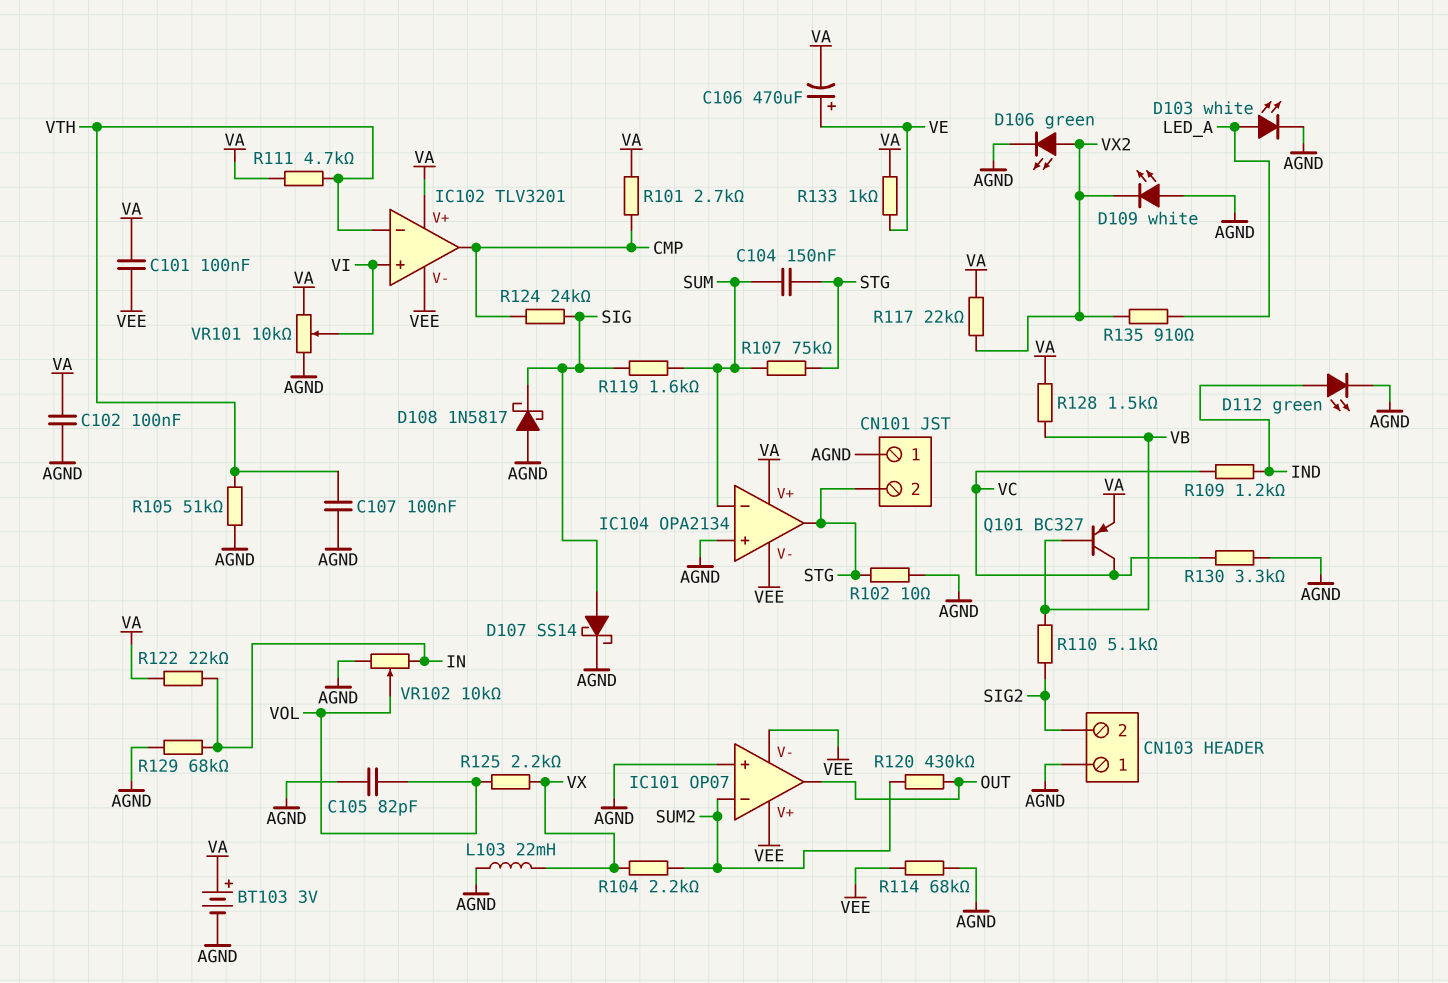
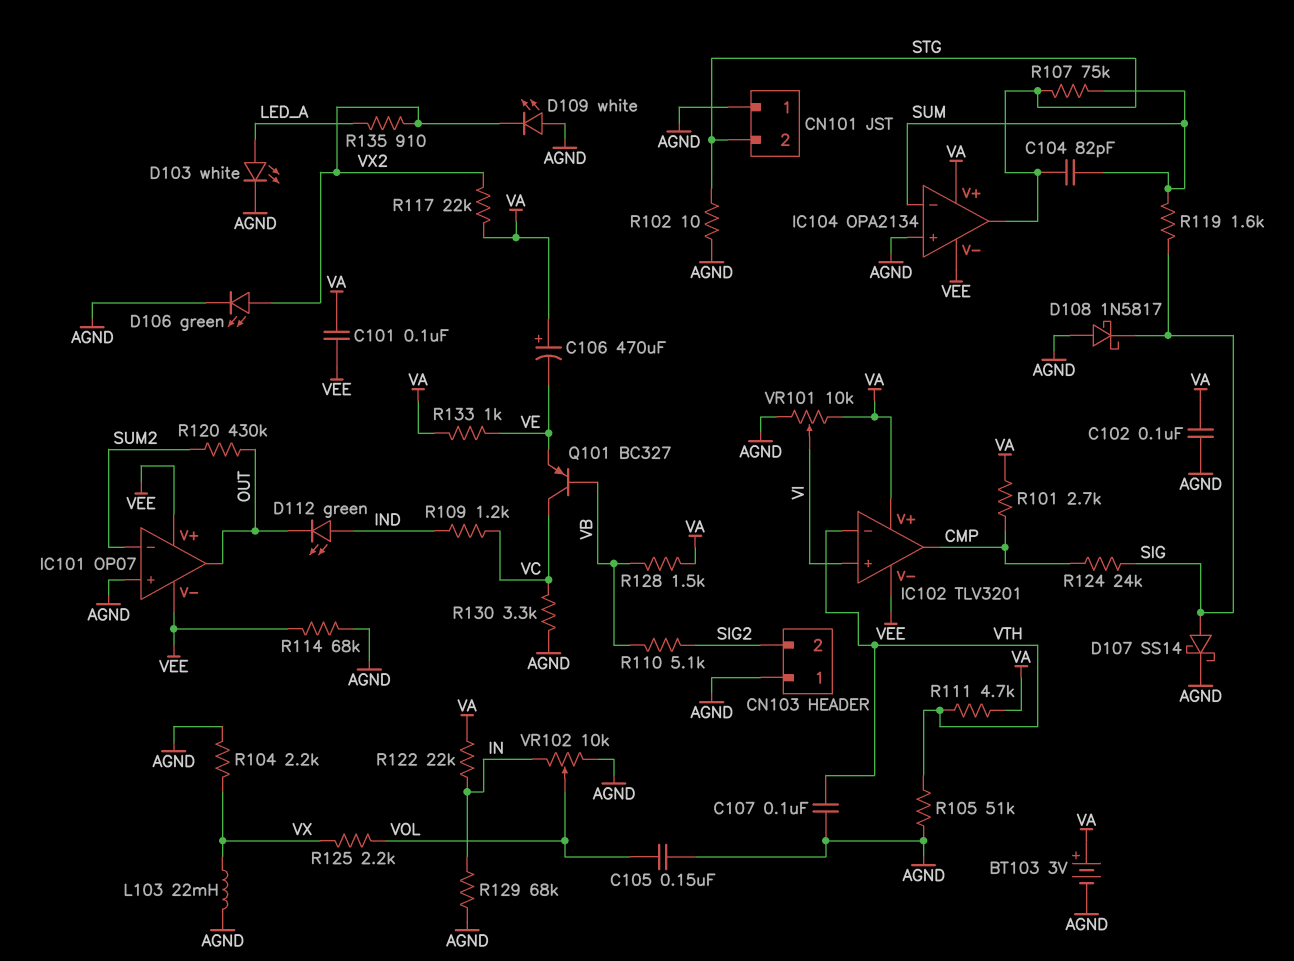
C104: 150nF (STG, SUM) -> 82pF (STG, SUM)
C105: 82pF (AGND, VOL) -> 150nF (AGND, VOL)
C106: 470uF (plus VE, minus VA) -> 470uF (plus VA, minus VE)
D112: LED green (A IND, K AGND) -> LED green (A IND, K OUT)
Q101: PNP BC327 (B VB, C VC, E VA) -> PNP BC327 (B VB, C VC, E VE)
R104: 2.2k (SUM2, VX) -> 2.2k (AGND, VX)

